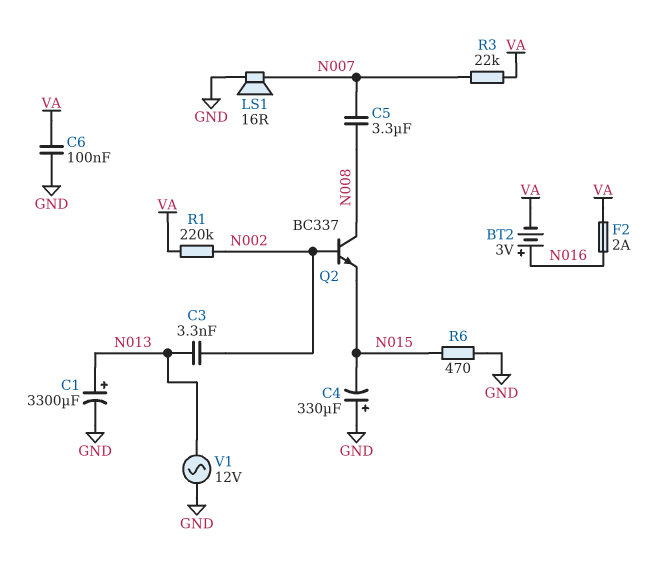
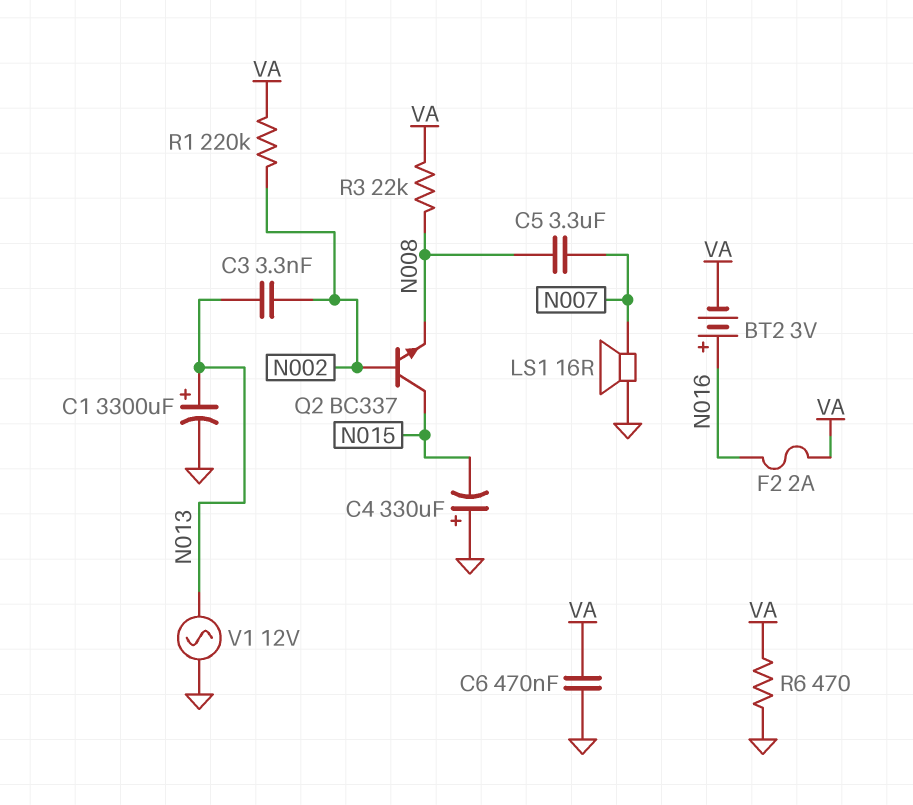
C6: 100nF (GND, VA) -> 470nF (GND, VA)
Q2: NPN BC337 (B N002, C N008, E N015) -> NPN BC337 (B N002, C N015, E N008)
R3: 22k (N007, VA) -> 22k (N008, VA)
R6: 470 (GND, N015) -> 470 (GND, VA)

